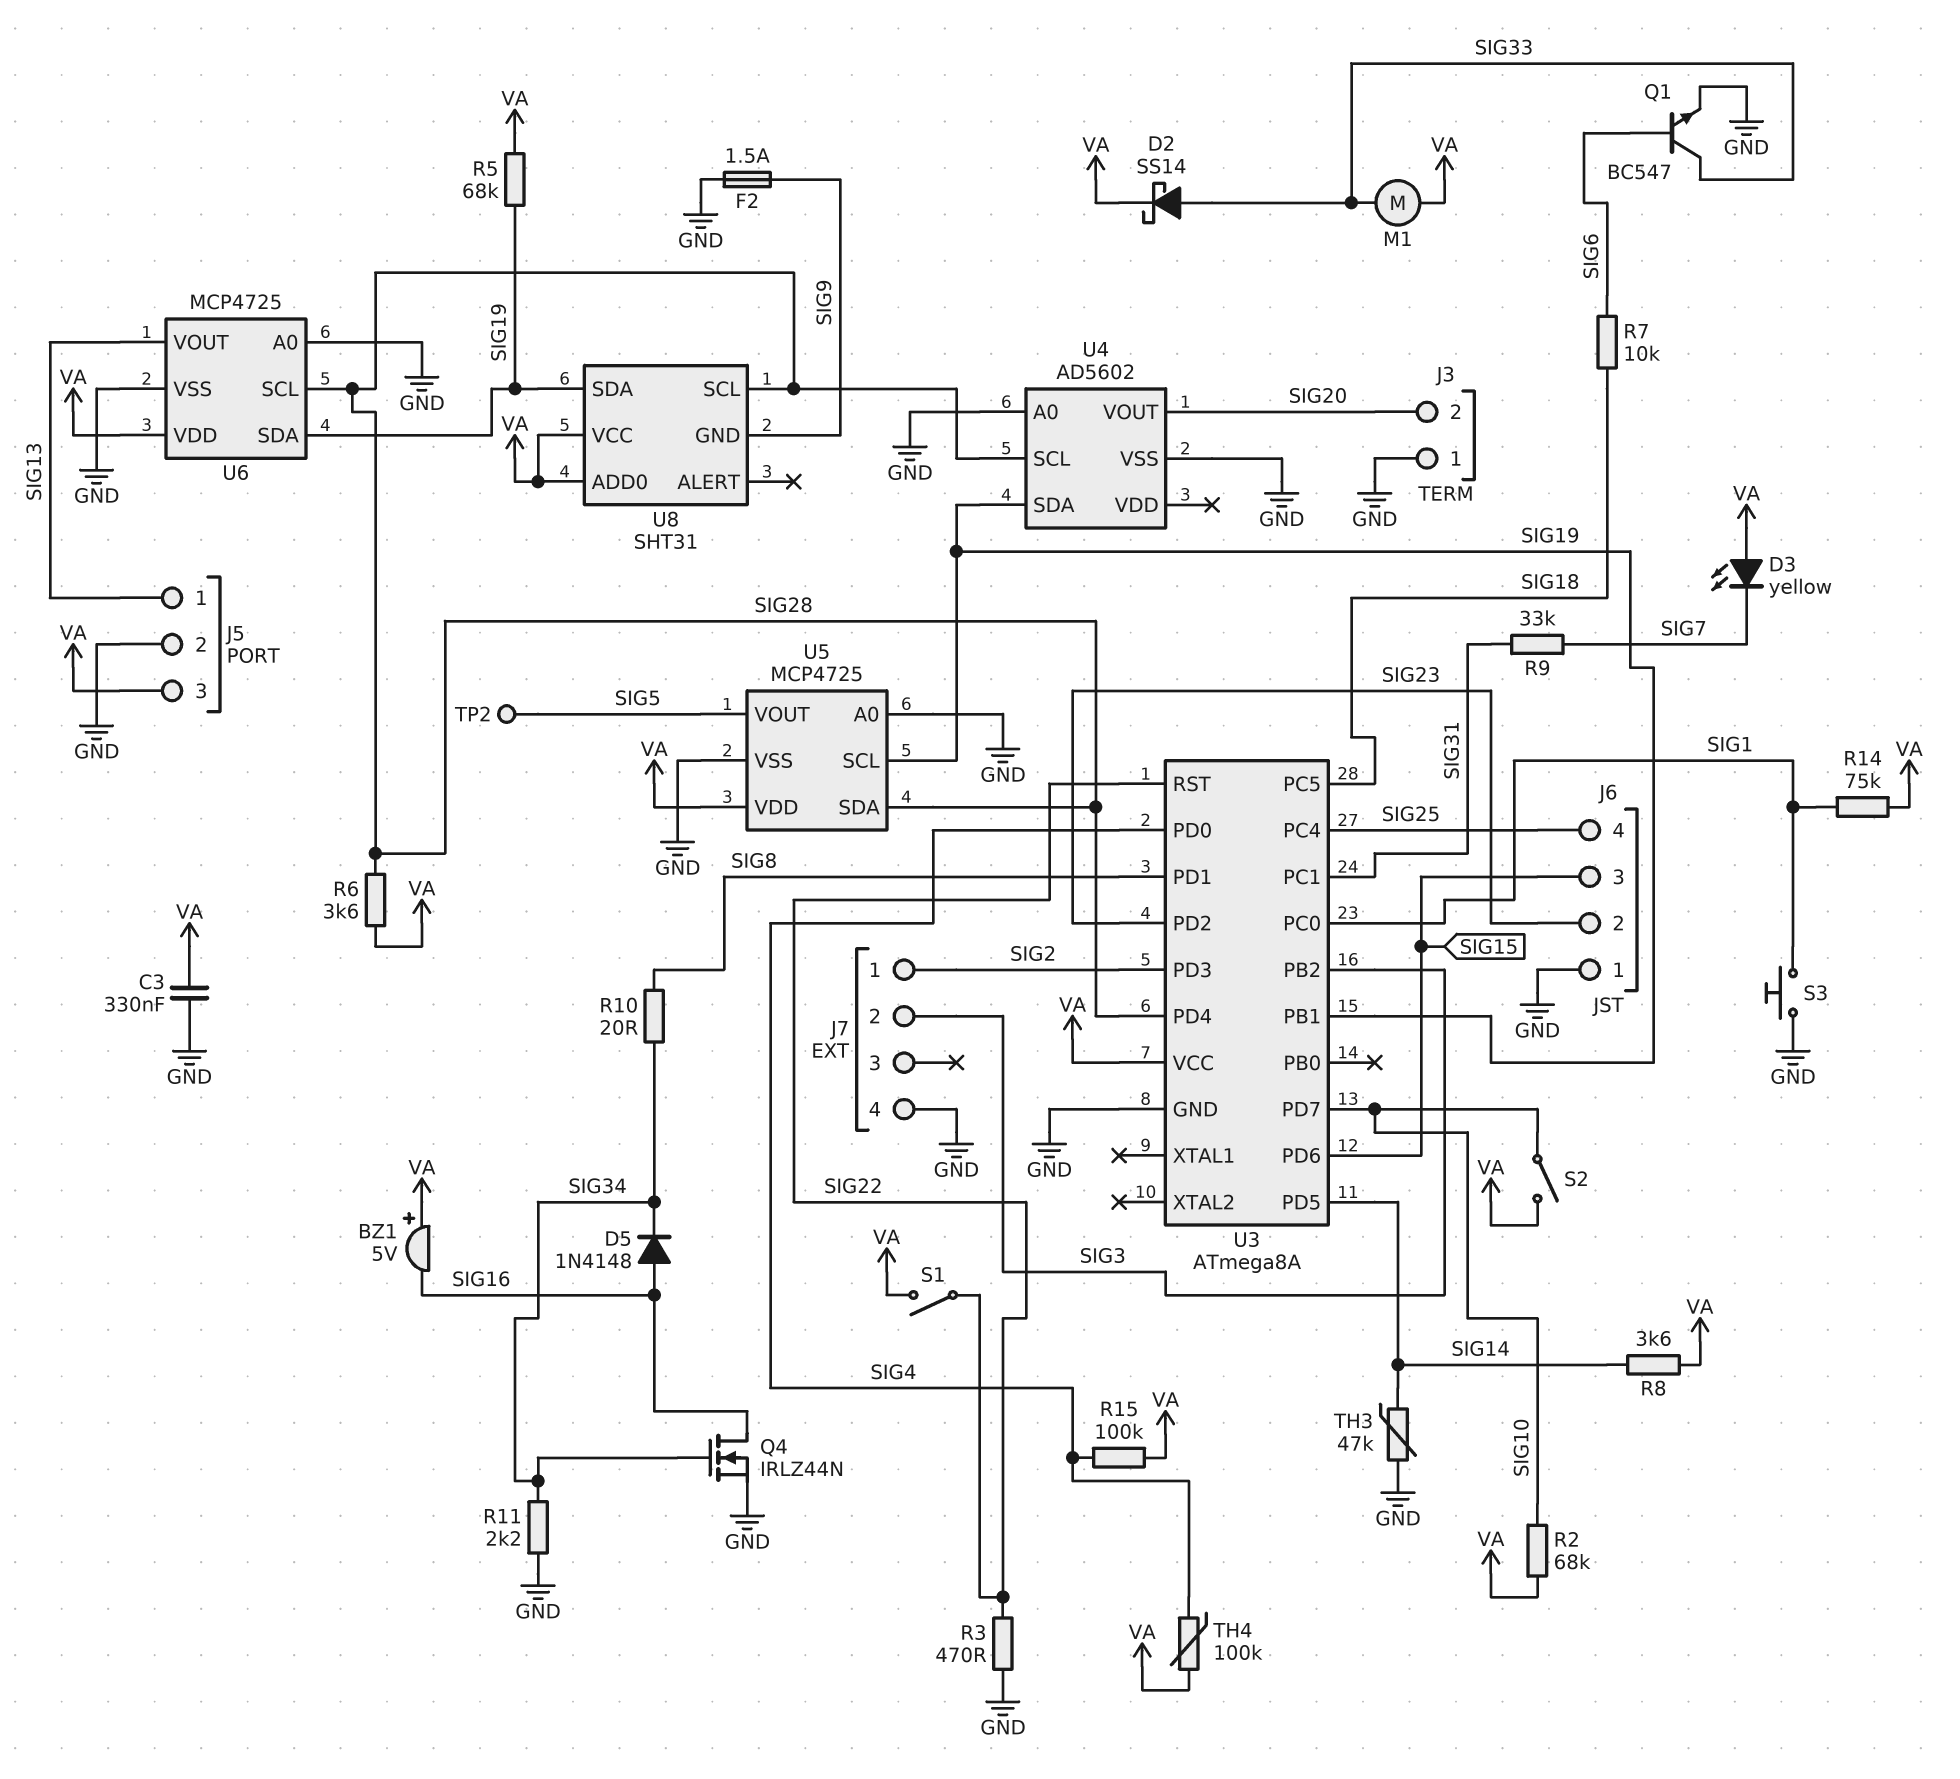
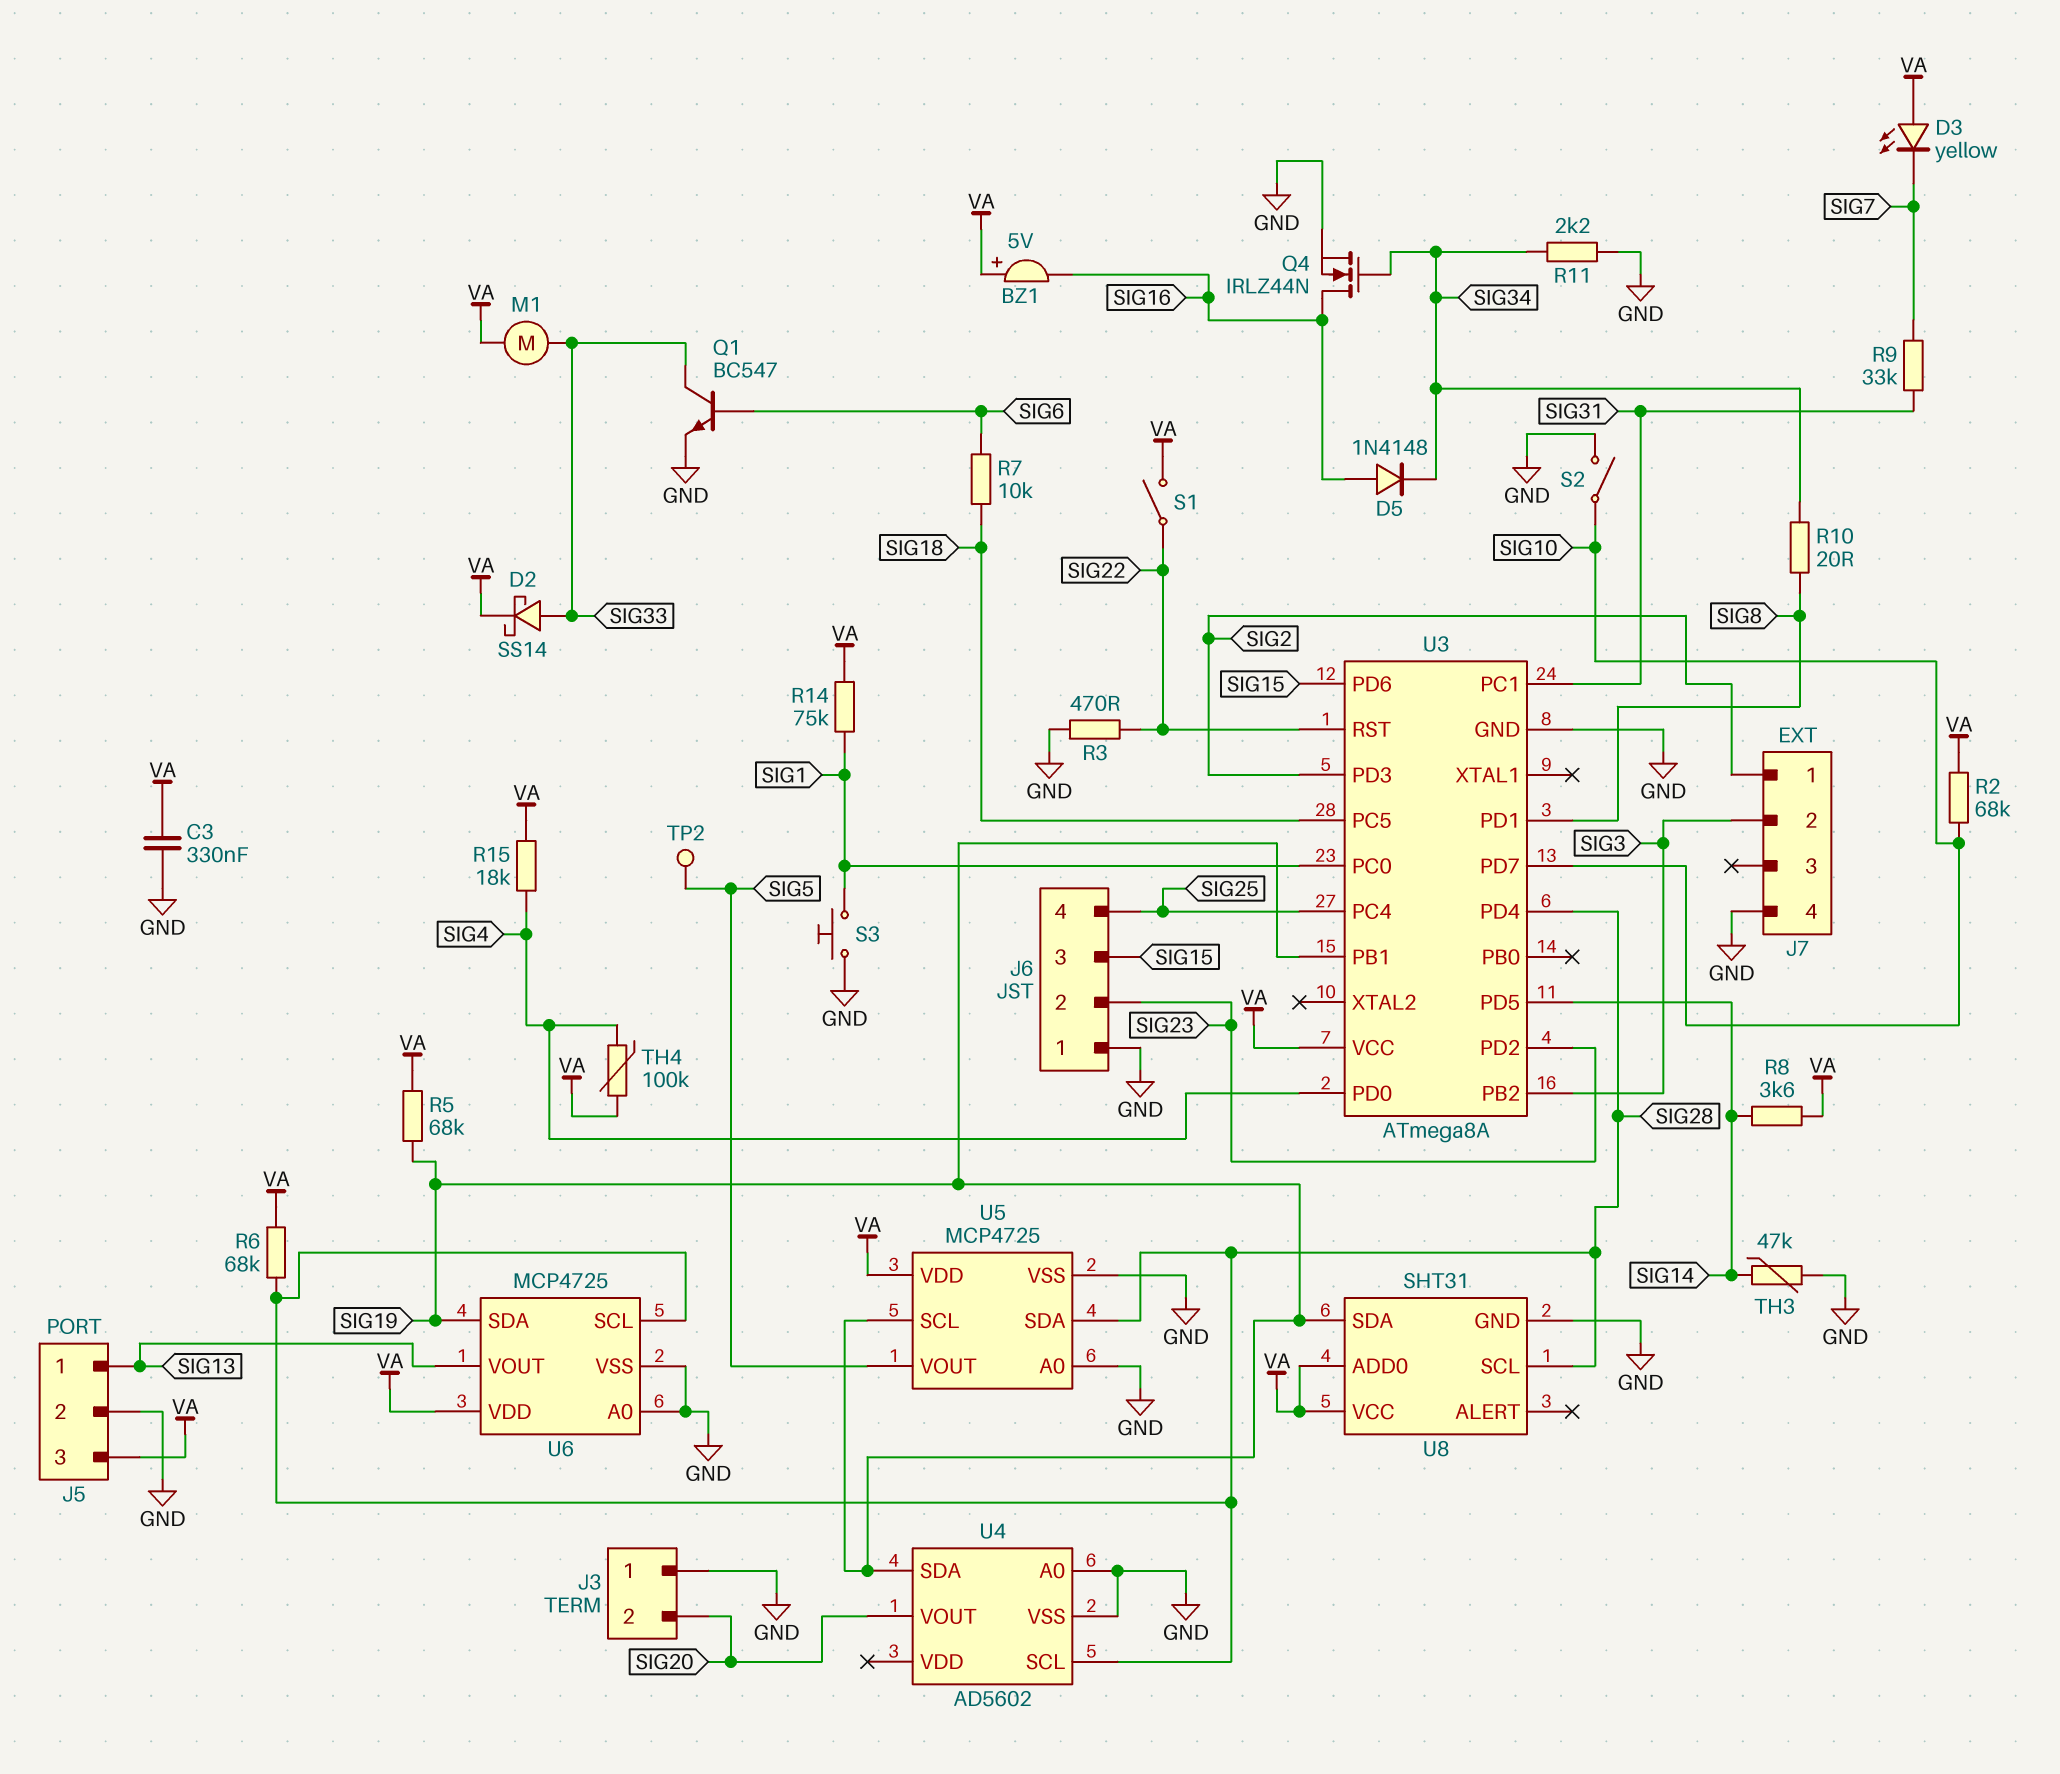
F2: 1.5A (GND, SIG9) -> none
R6: 3.6k (SIG28, VA) -> 68k (SIG28, VA)
R15: 100k (SIG4, VA) -> 18k (SIG4, VA)
S2: switch (SIG10, VA) -> switch (GND, SIG10)
U8 pin GND: SIG9 -> GND

